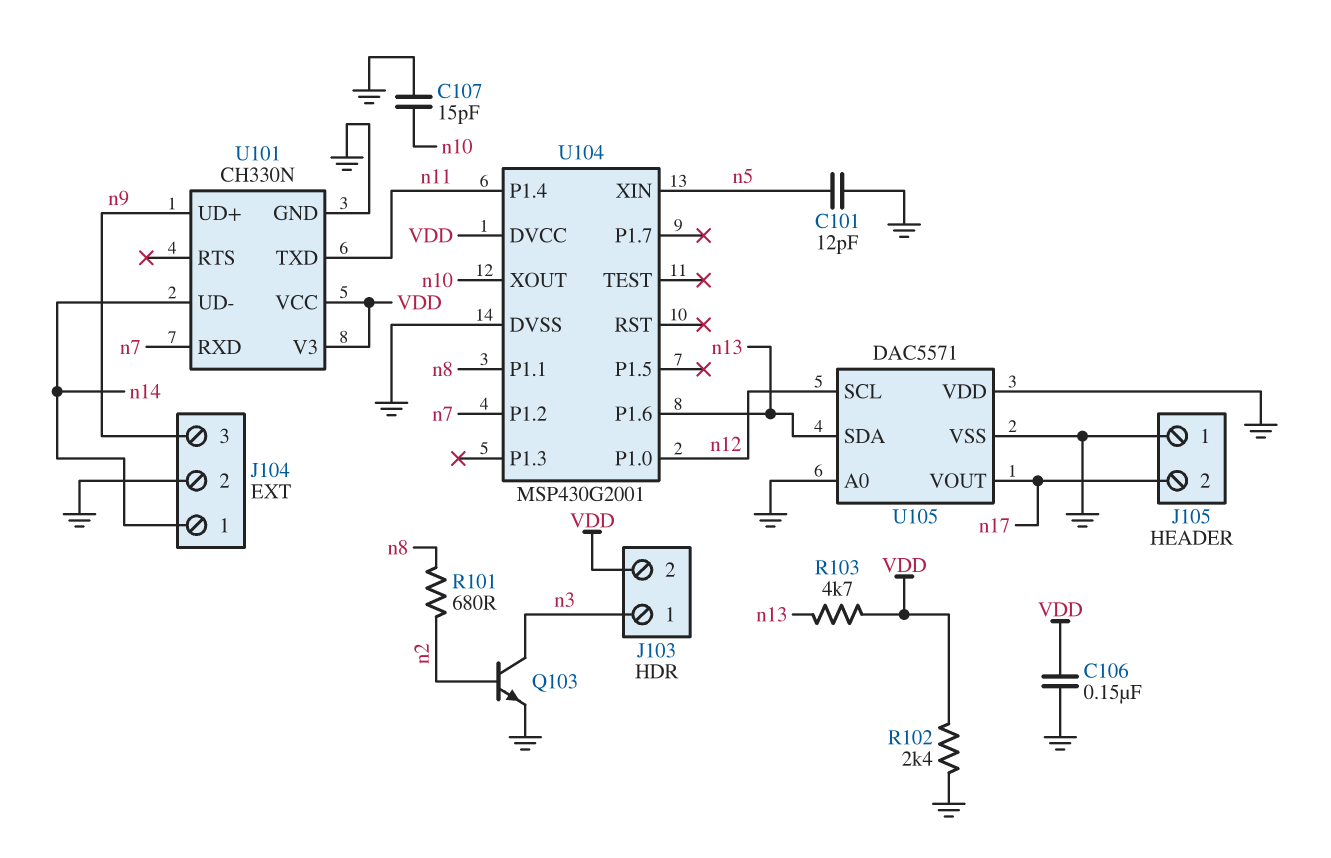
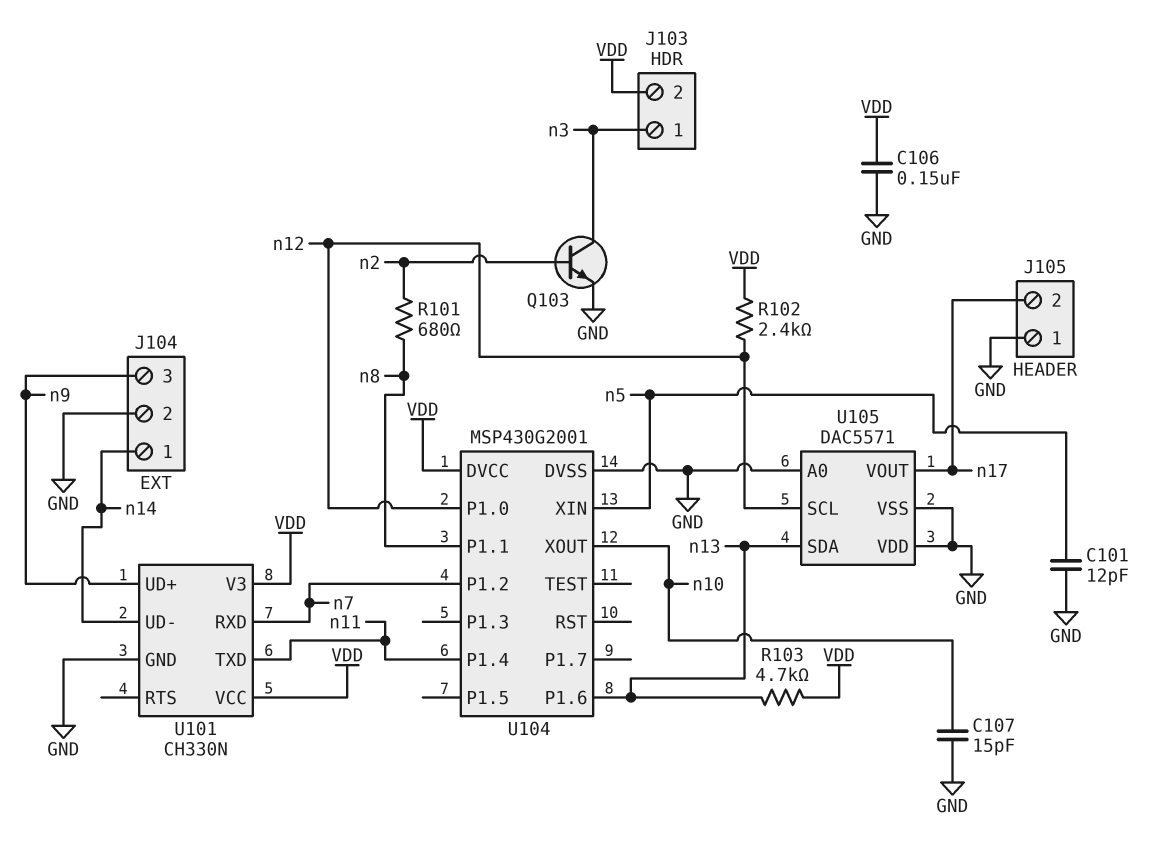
R102: 2.4k (GND, VDD) -> 2.4k (VDD, n12)

